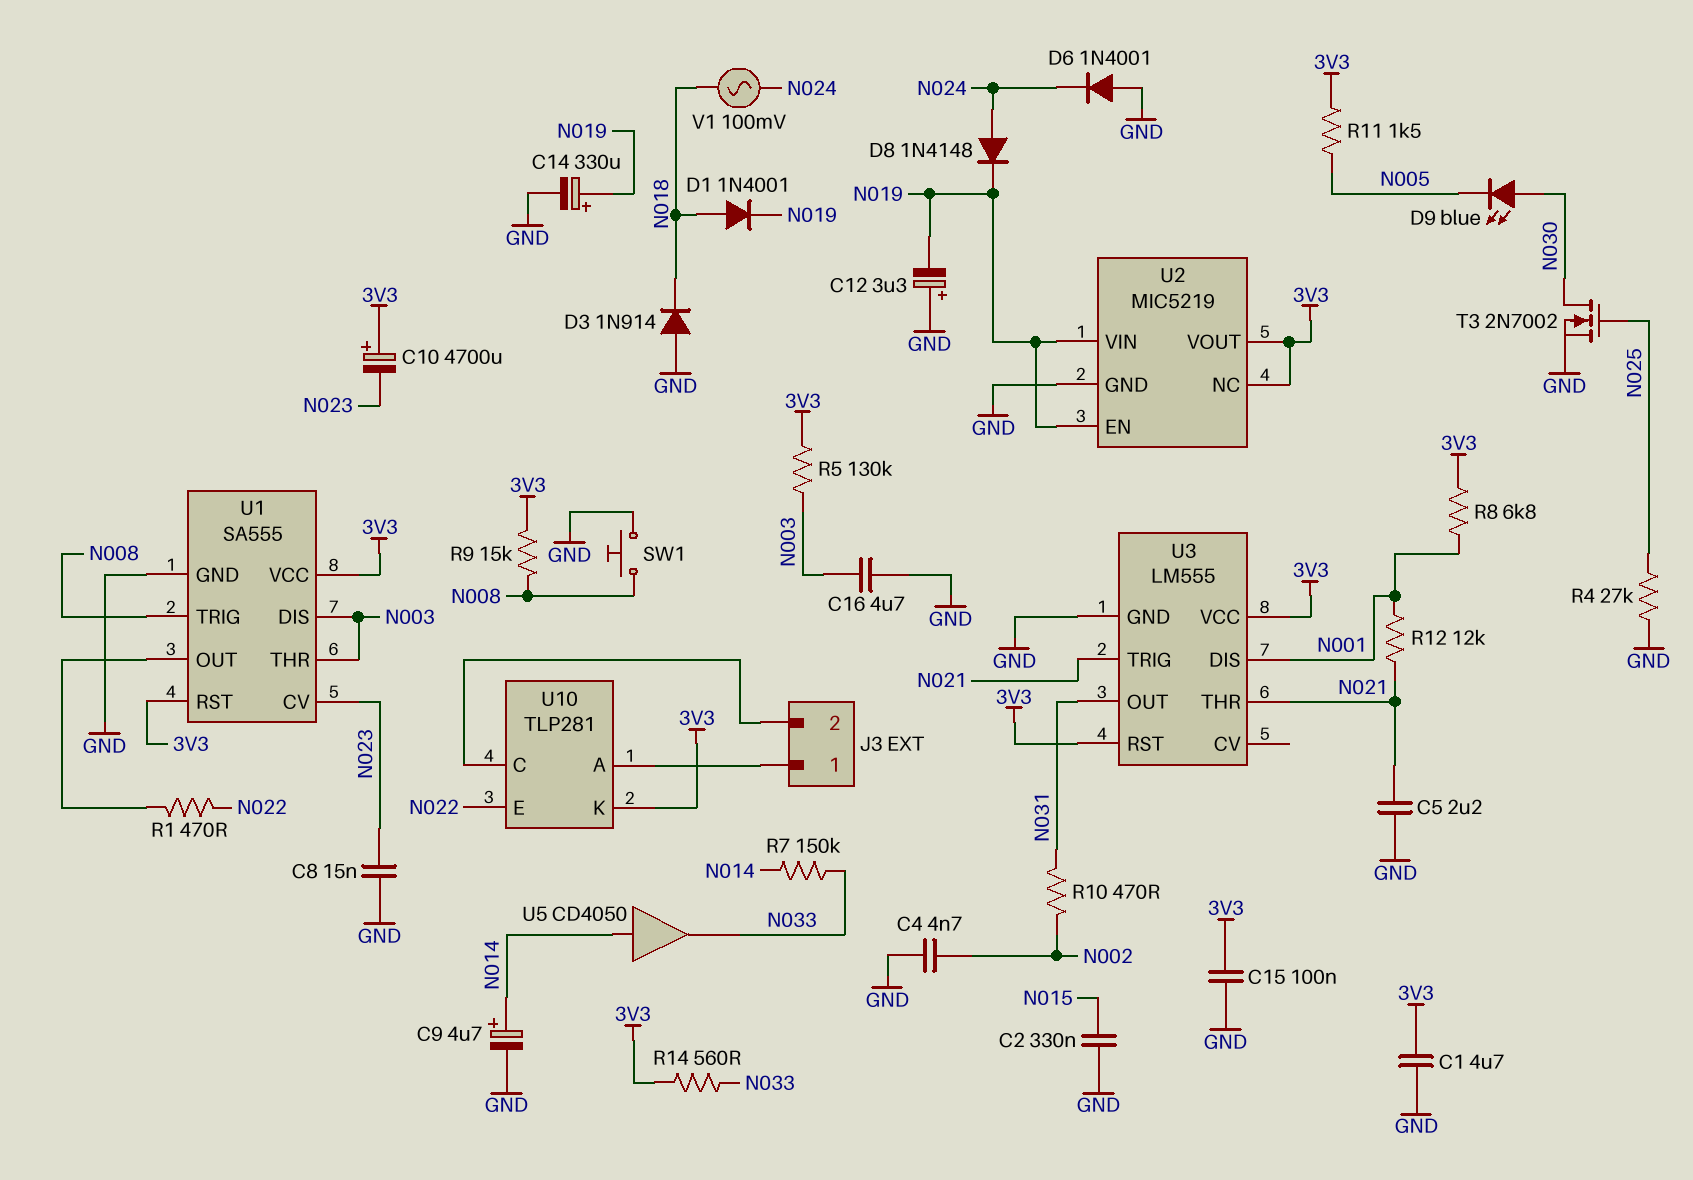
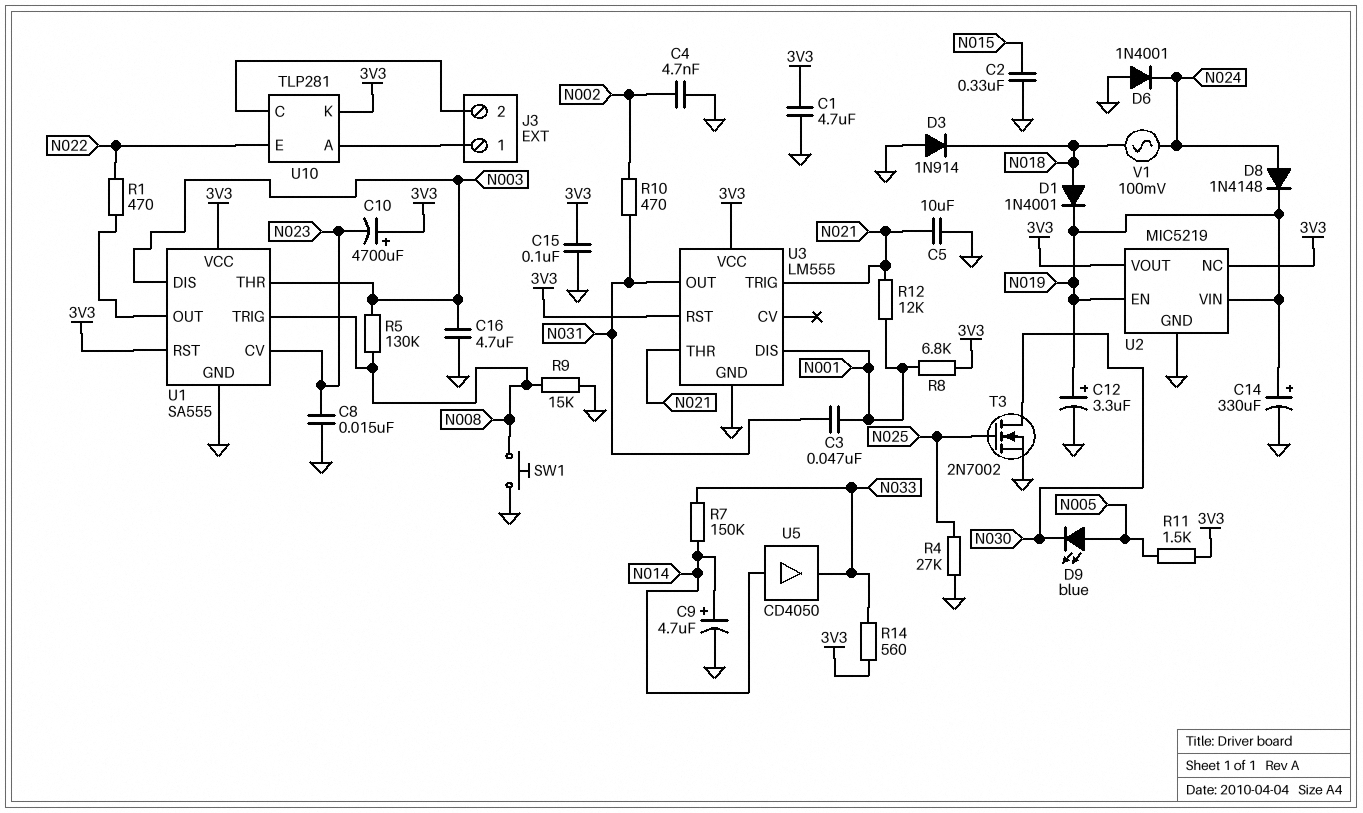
C3: none -> 47nF (N001, N031)
C5: 2.2uF (GND, N021) -> 10uF (GND, N021)
C12: 3.3uF (plus GND, minus N019) -> 3.3uF (plus N019, minus GND)
D9: LED blue (A N030, K N005) -> LED blue (A N005, K N030)
R5: 130k (3V3, N003) -> 130k (N003, N008)
R9: 15k (3V3, N008) -> 15k (GND, N008)

